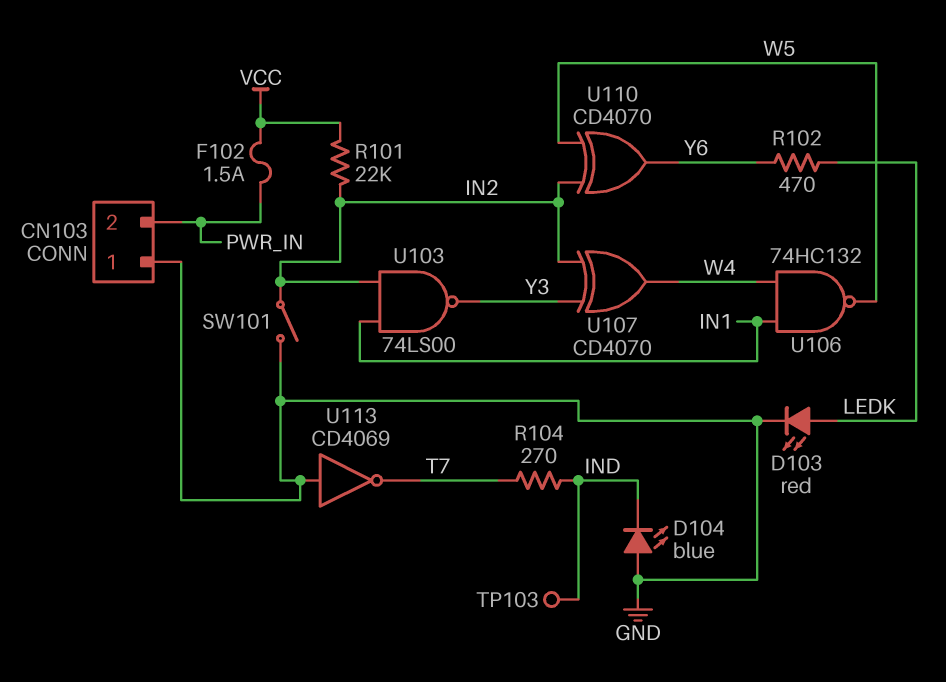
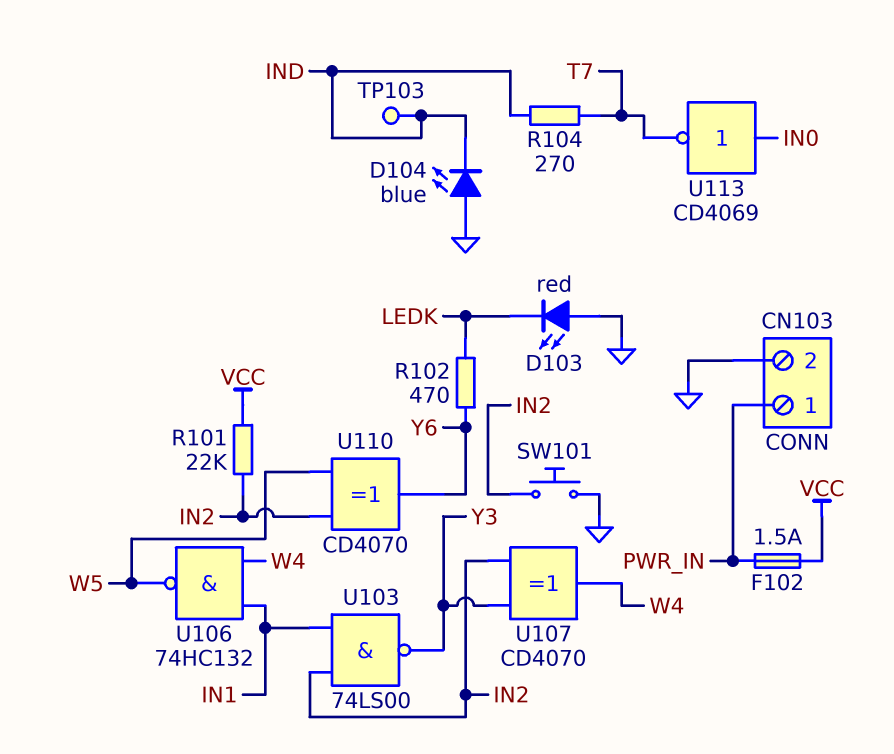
CN103 pin 1: GND -> PWR_IN
CN103 pin 2: PWR_IN -> GND
D103: LED red (A LEDK, K GND) -> LED red (A GND, K LEDK)
SW101: switch (GND, IN2) -> button (GND, IN2)
U113: NOT CD4069 (in GND, out T7) -> NOT CD4069 (in IN0, out T7)

